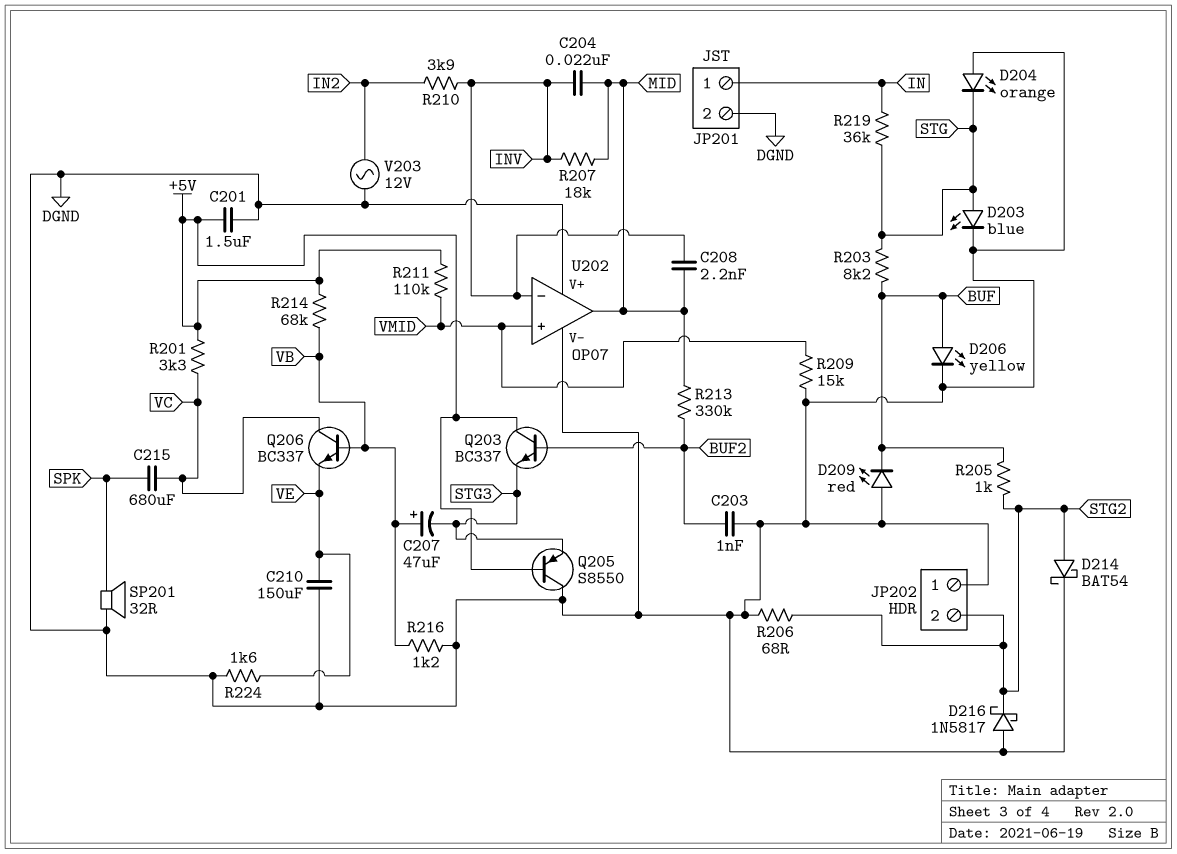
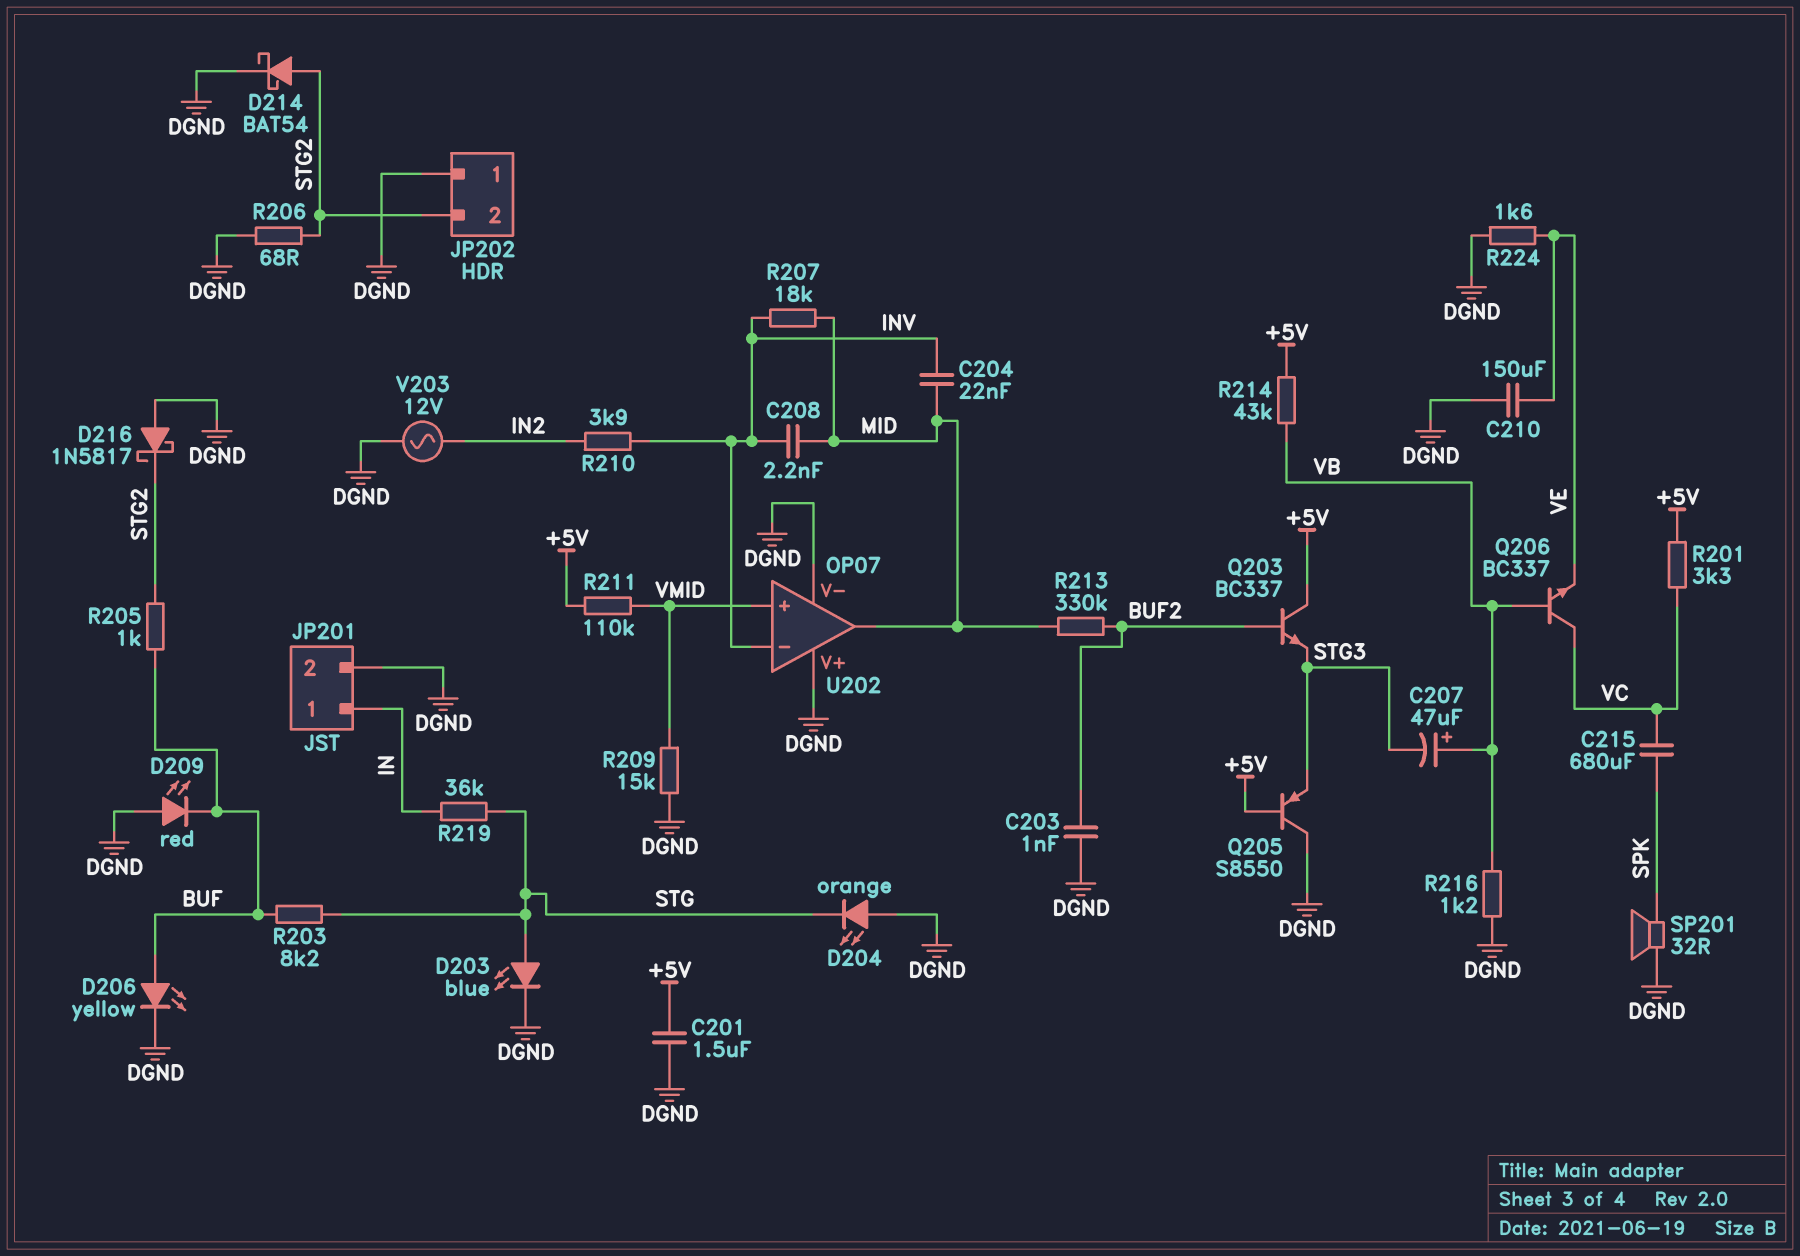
R214: 68k (+5V, VB) -> 43k (+5V, VB)

